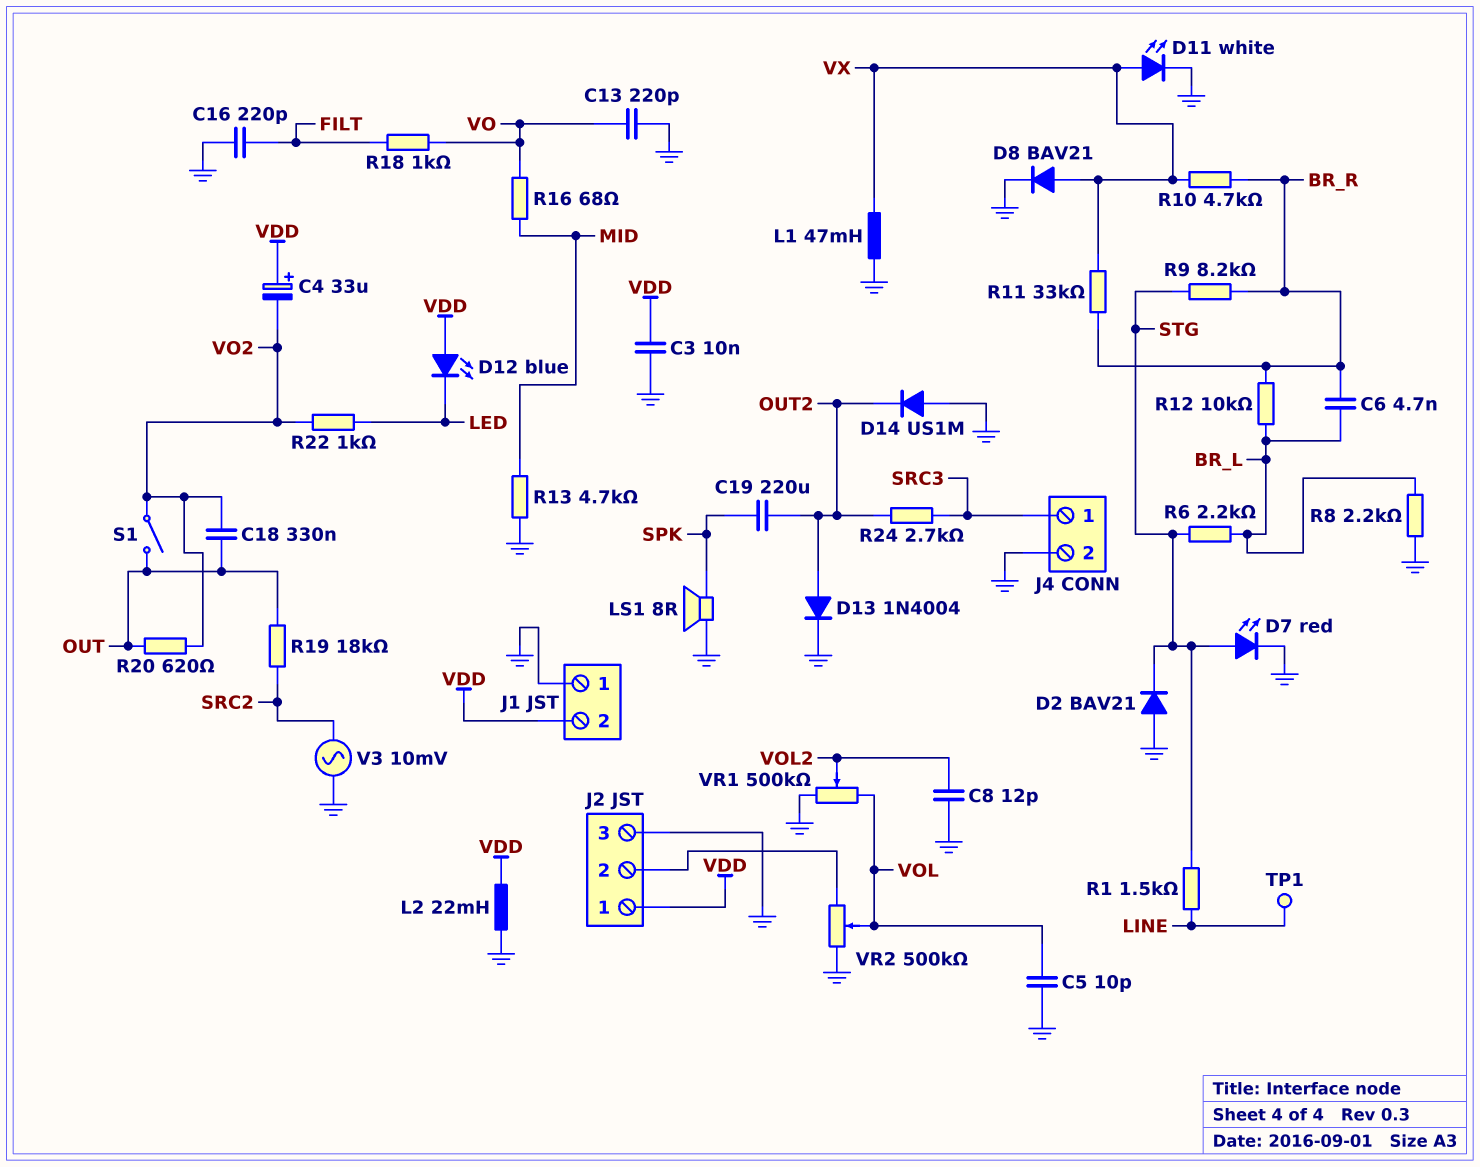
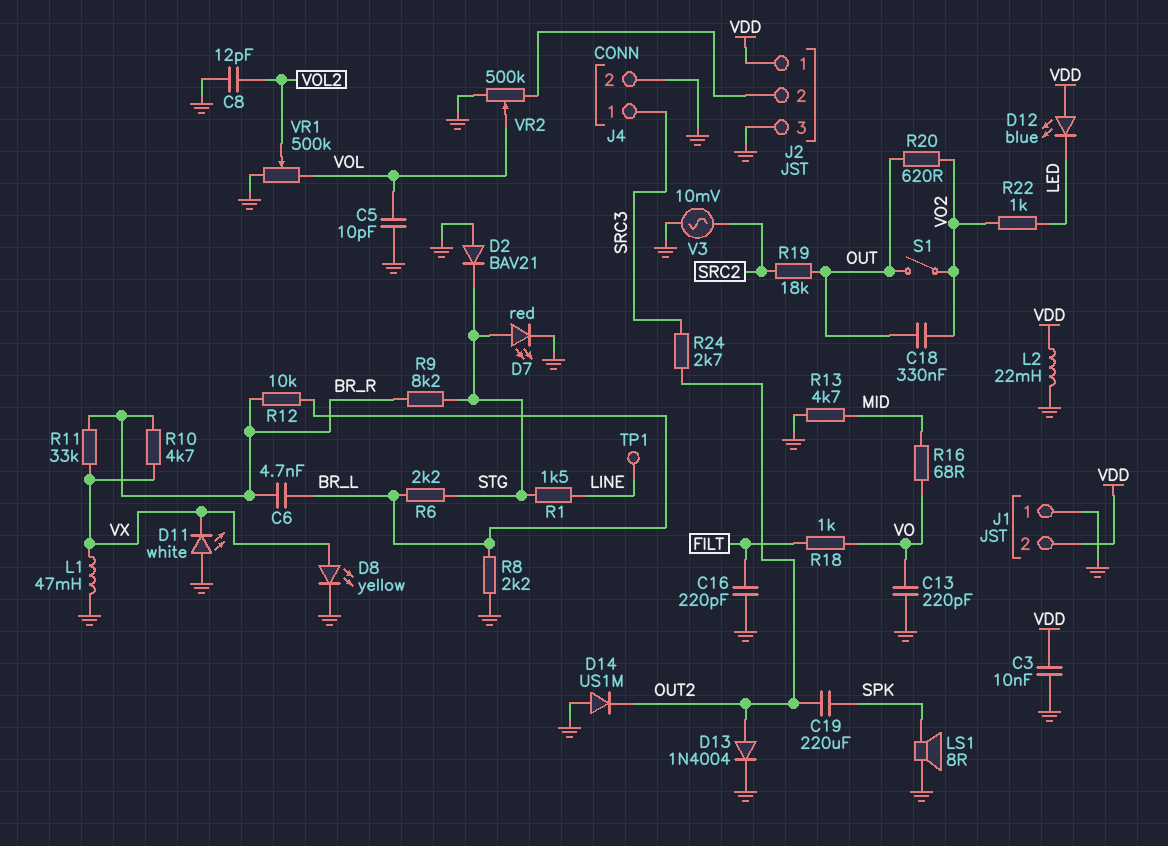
C4: 33uF (plus VDD, minus VO2) -> none
D8: diode BAV21 (A VX, K GND) -> LED yellow (A VX, K GND)
D11: LED white (A VX, K GND) -> LED white (A GND, K VX)

